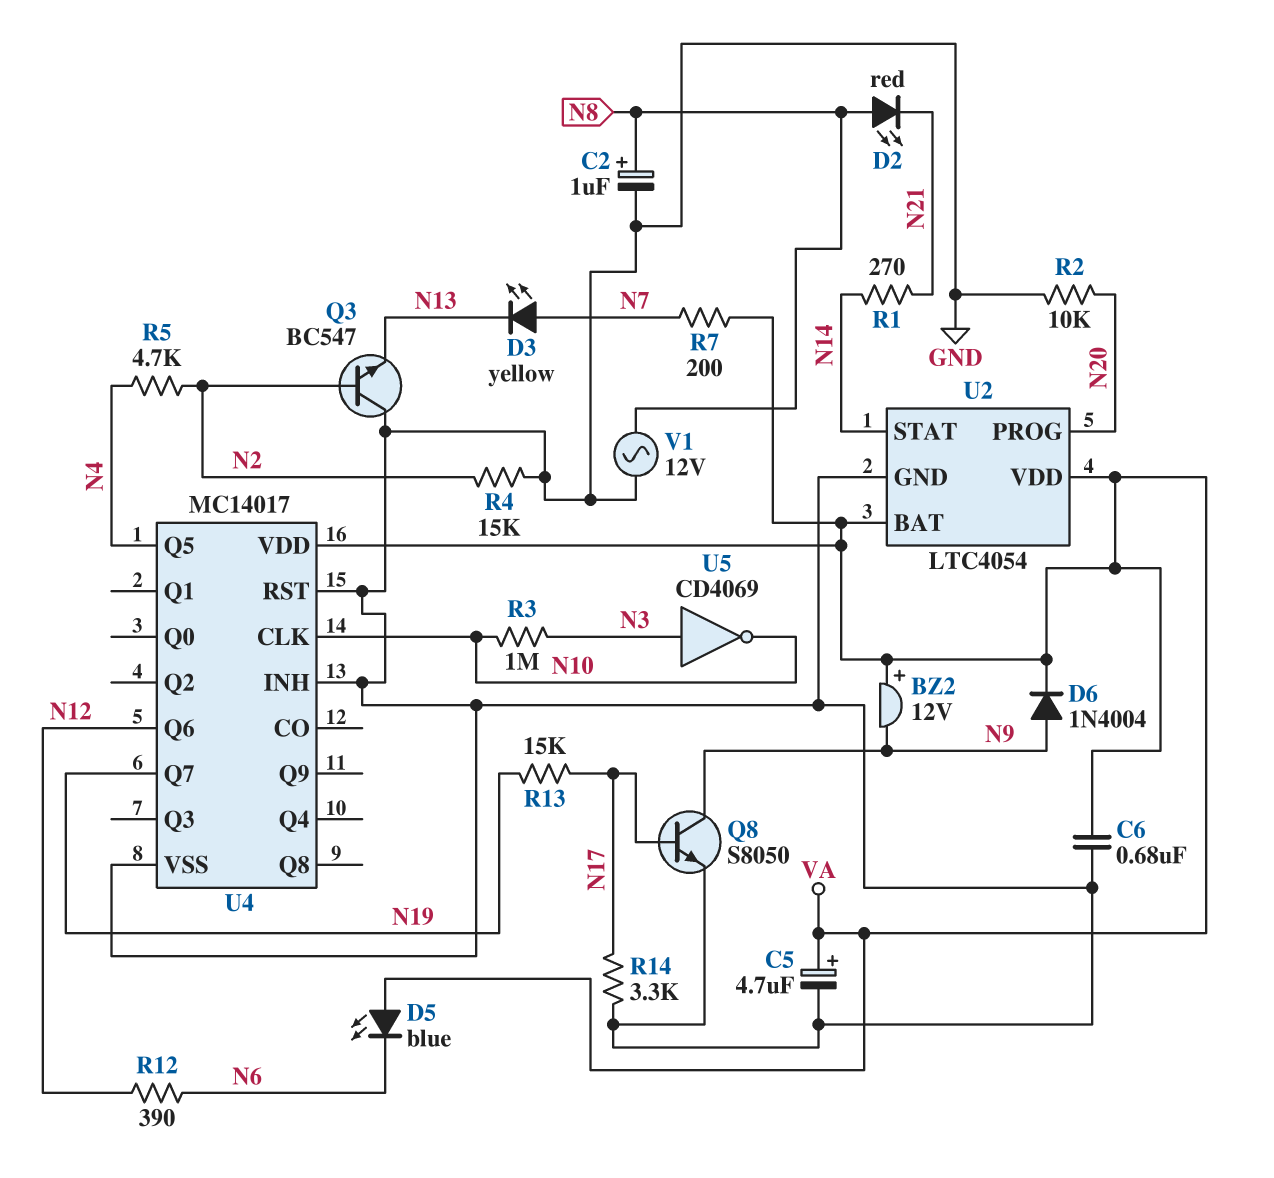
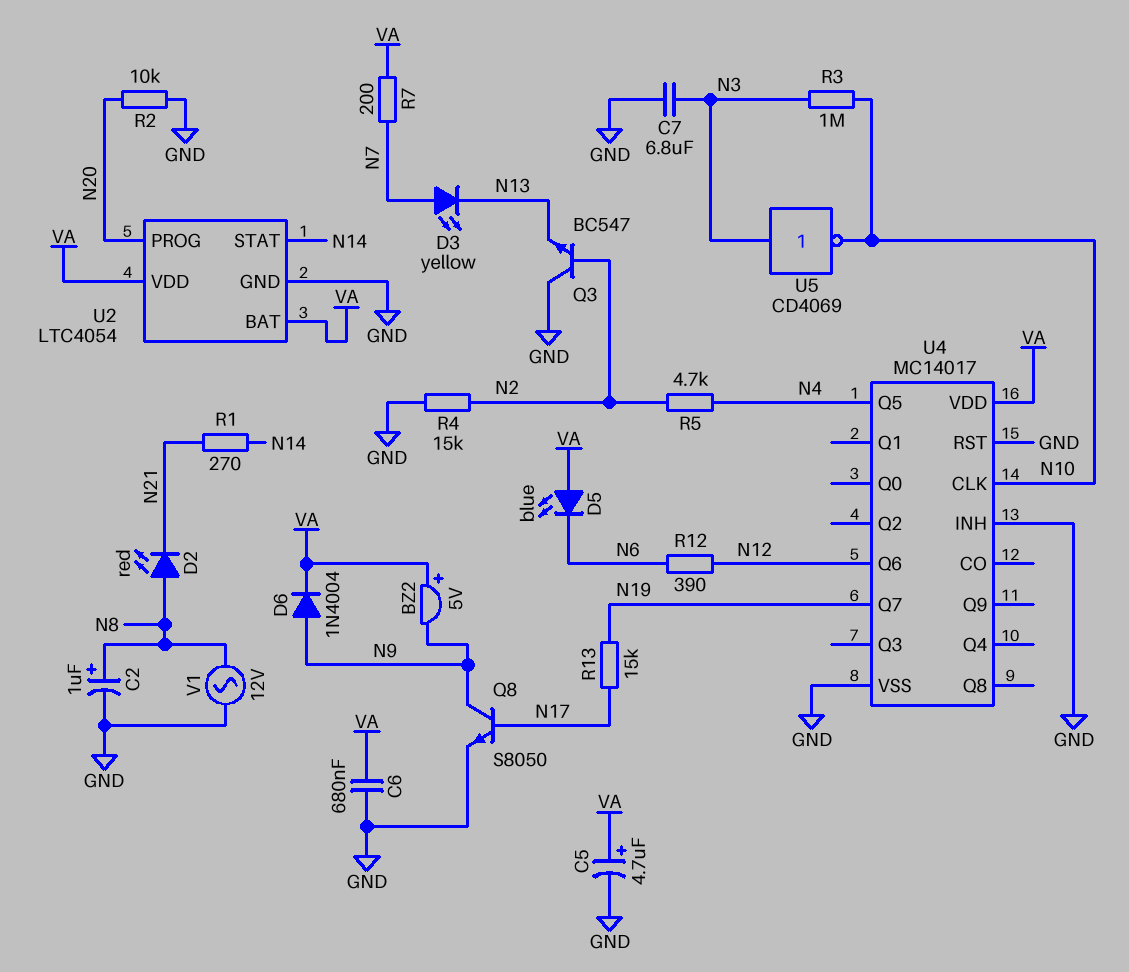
BZ2: buzzer 12V (plus VA, minus N9) -> buzzer 5V (plus VA, minus N9)
C7: none -> 6.8uF (GND, N3)
R14: 3.3k (GND, N17) -> none

